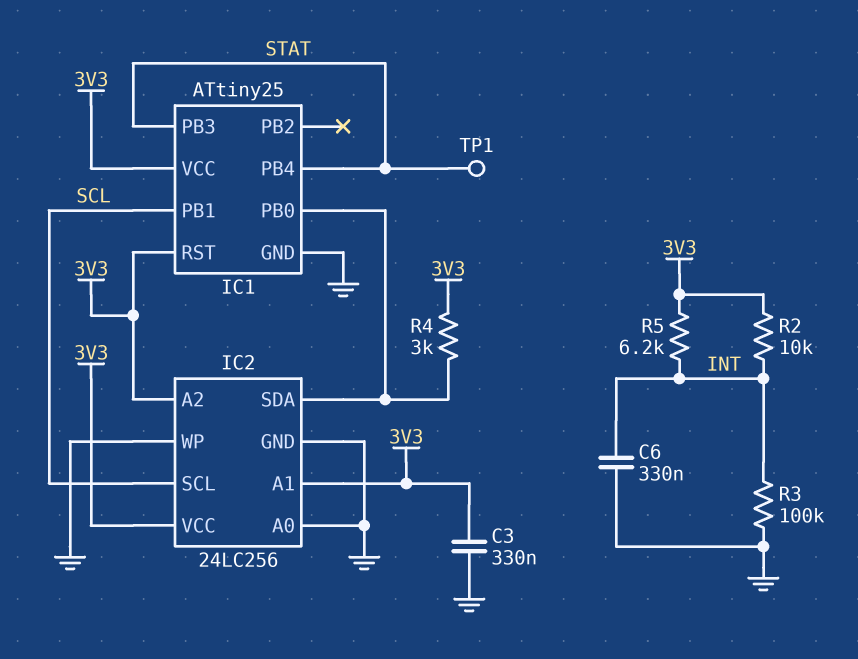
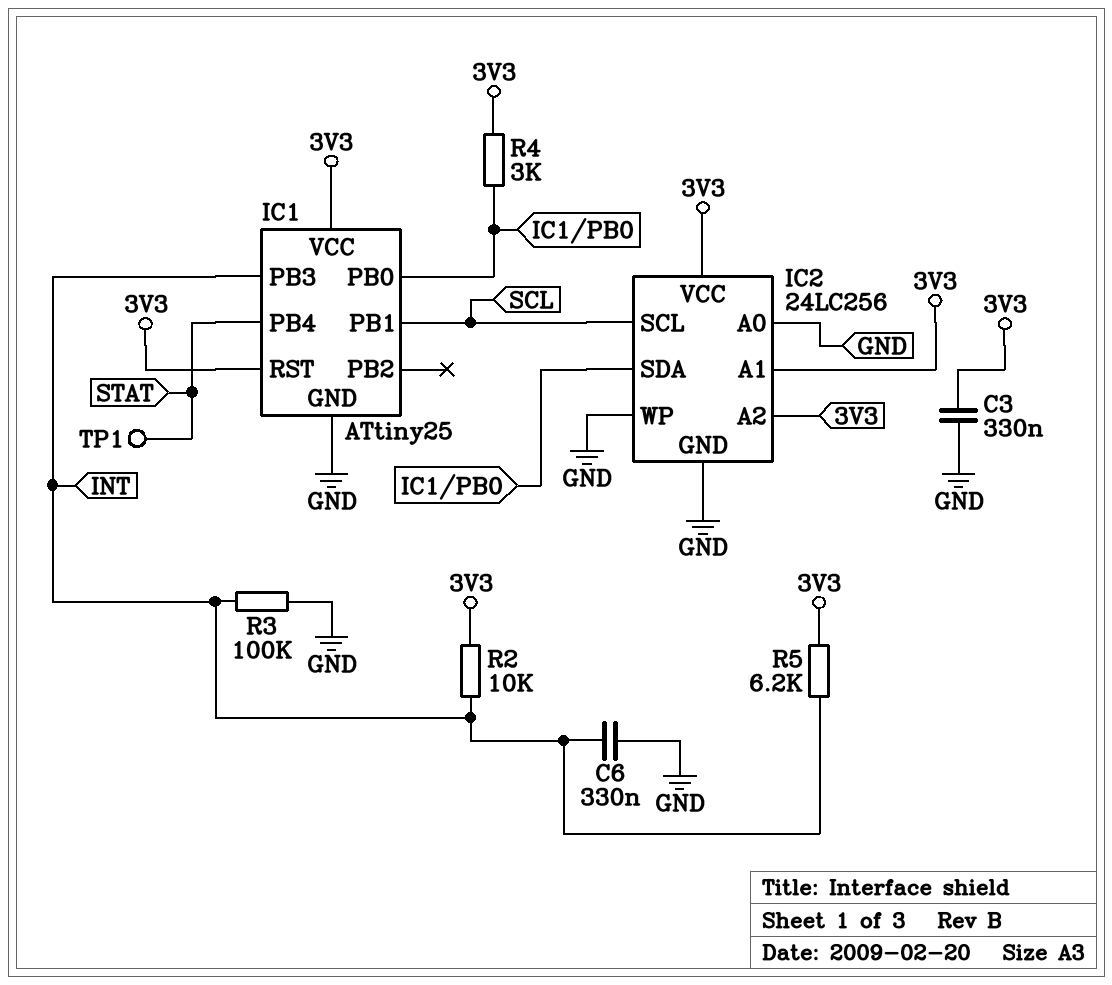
IC1 pin PB3: STAT -> INT

